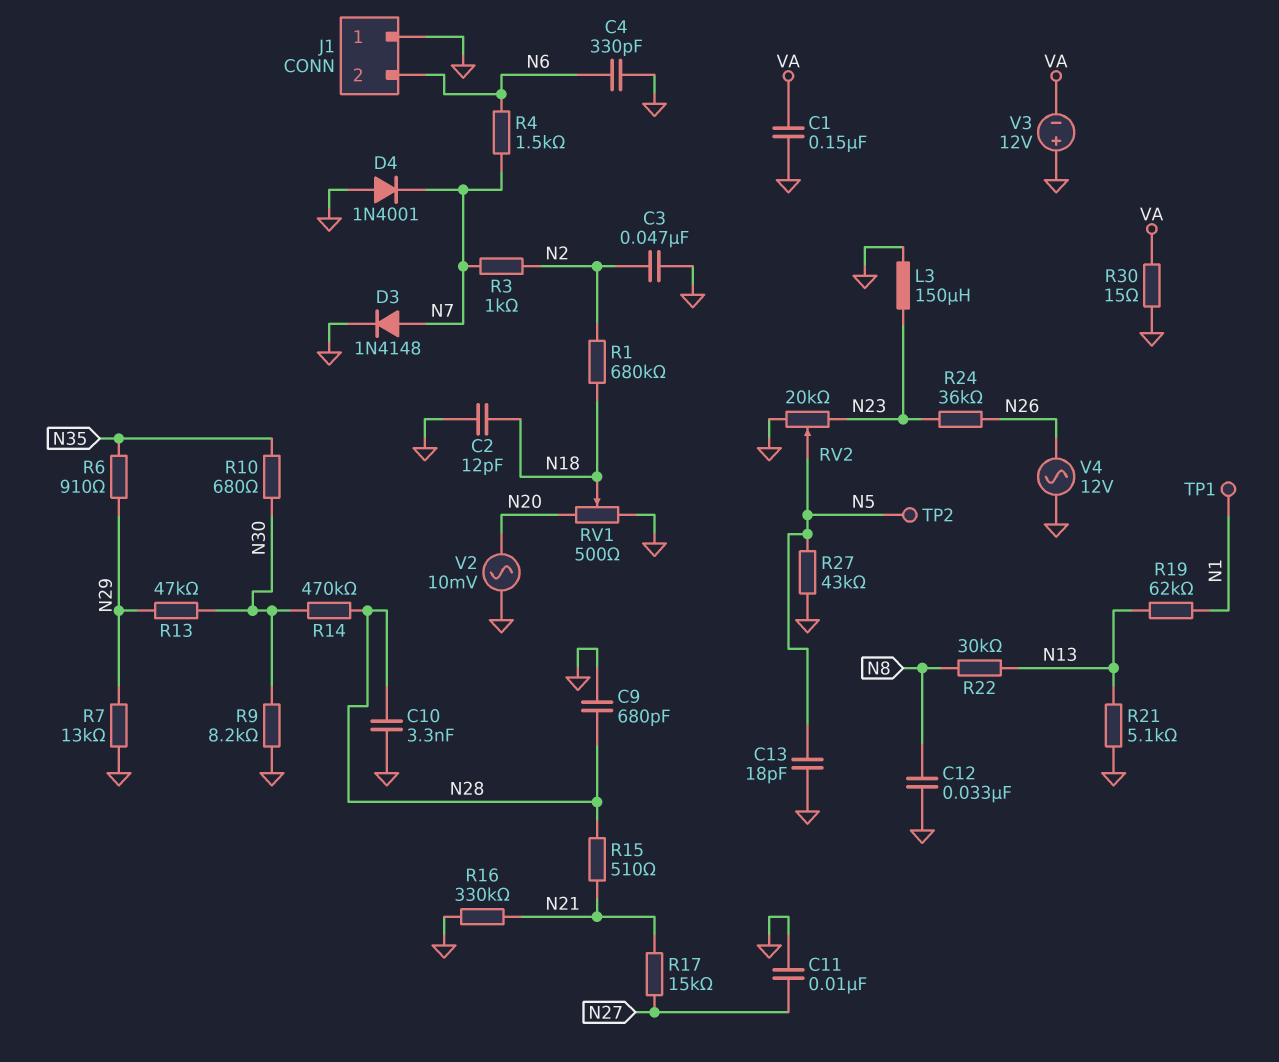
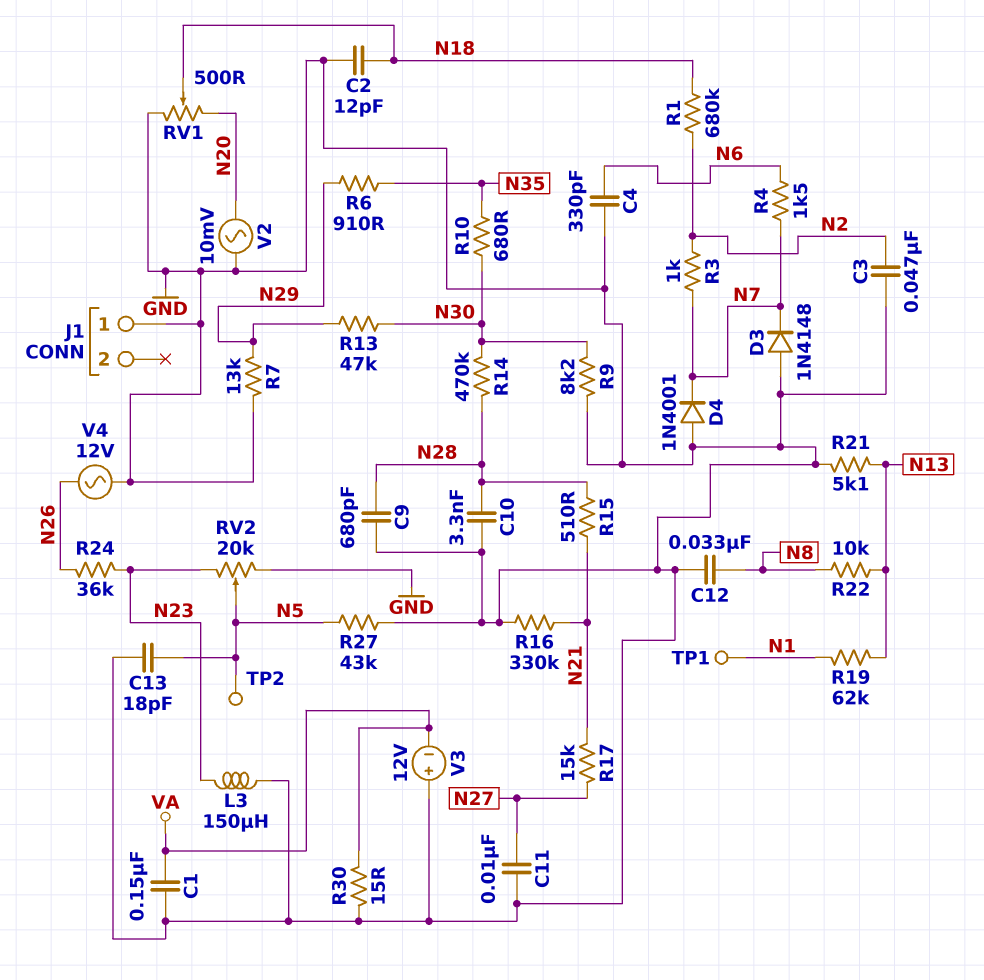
D3: diode 1N4148 (A N7, K GND) -> diode 1N4148 (A GND, K N7)
J1 pin 2: N6 -> none
R22: 30k (N8, N13) -> 10k (N8, N13)

